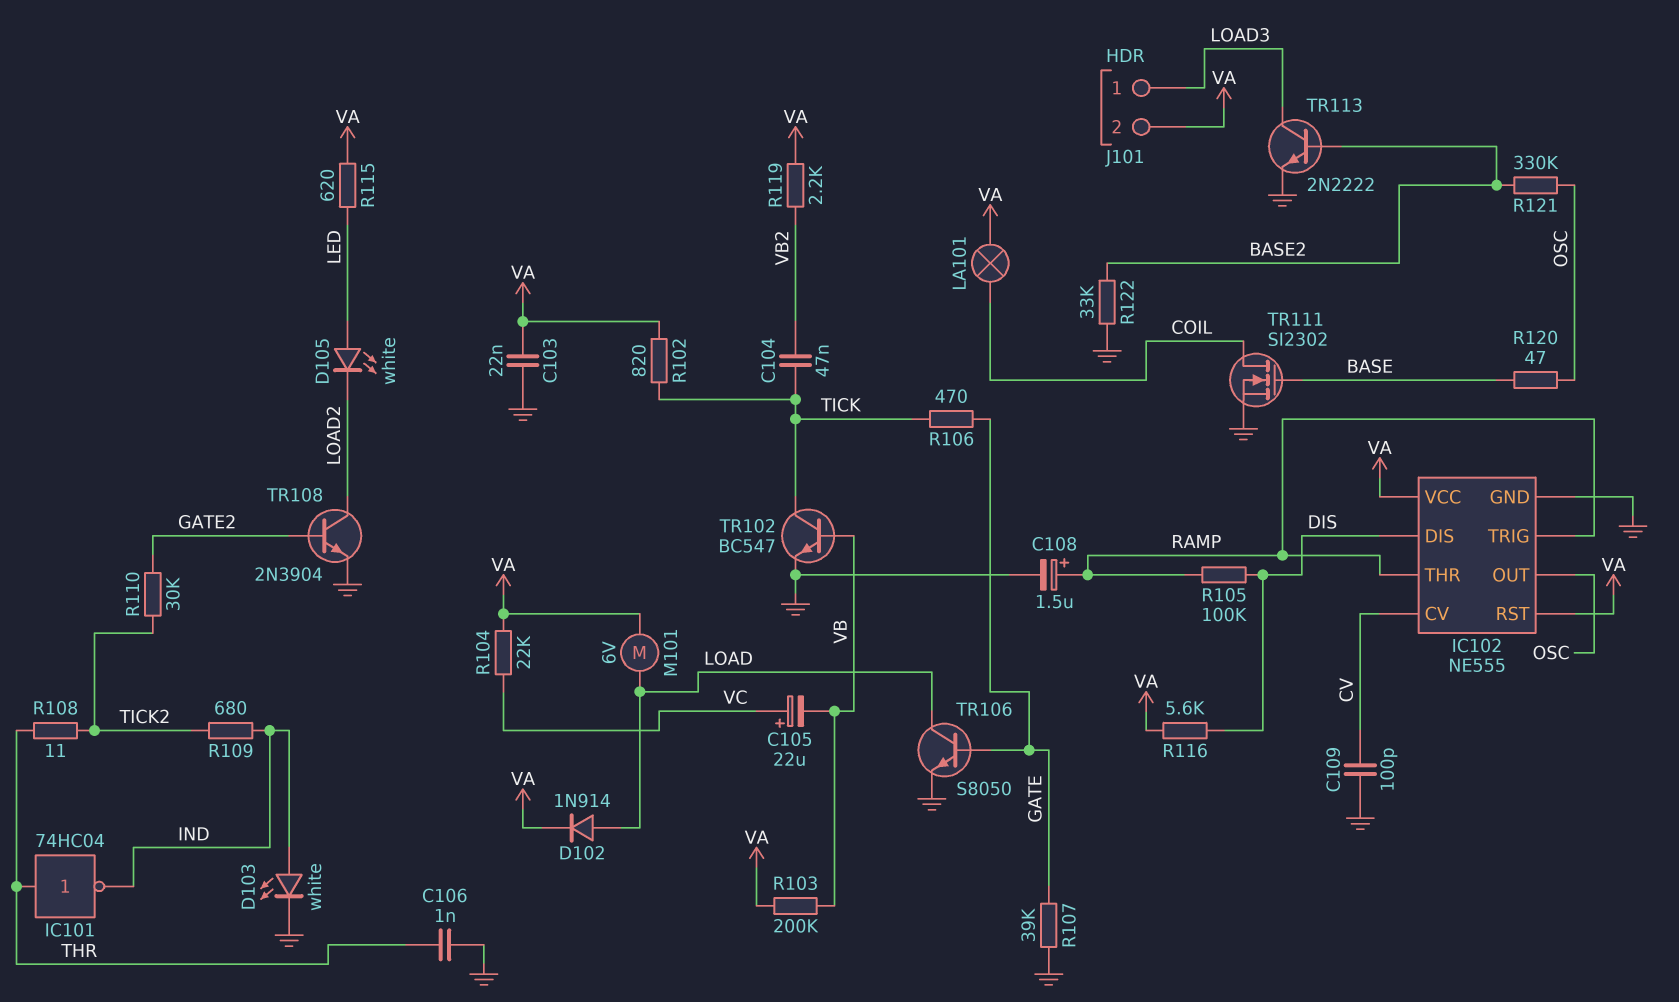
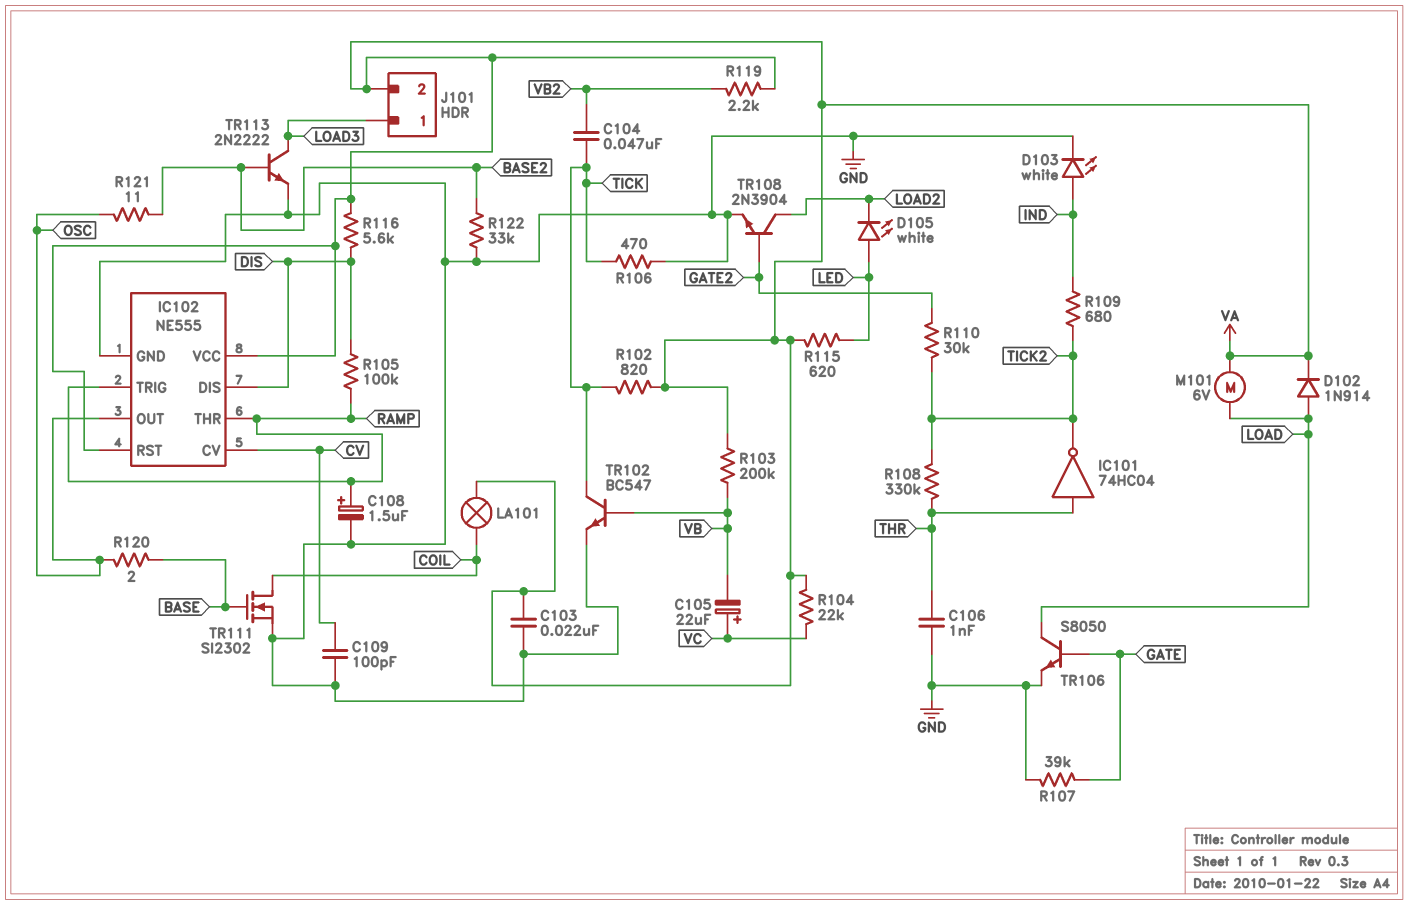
IC101: NOT 74HC04 (in THR, out IND) -> NOT 74HC04 (in THR, out TICK2)
R106: 470 (GATE, TICK) -> 470 (GND, TICK)
R108: 11 (THR, TICK2) -> 330k (THR, TICK2)
R120: 47 (BASE, OSC) -> 2 (BASE, OSC)
R121: 330k (BASE2, OSC) -> 11 (BASE2, OSC)

